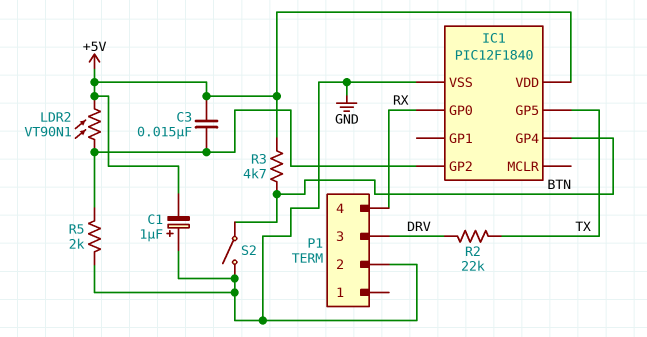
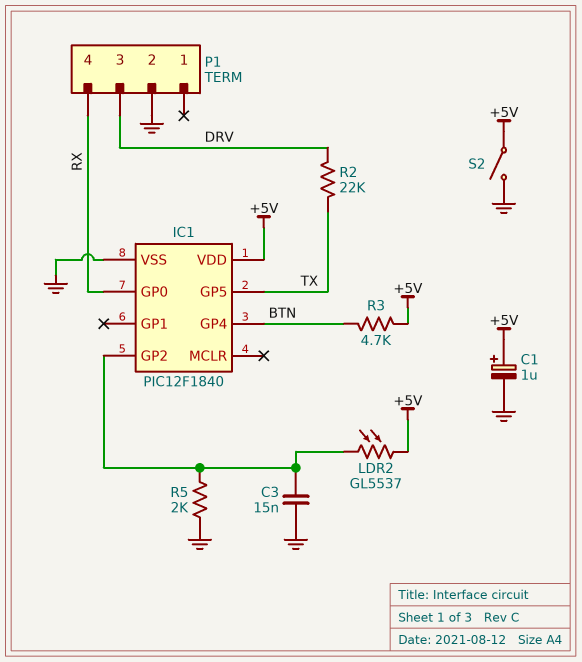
C1: 1uF (plus GND, minus +5V) -> 1uF (plus +5V, minus GND)
C3: 15nF (+5V, IC1/GP2) -> 15nF (GND, IC1/GP2)
LDR2: VT90N1 (+5V, IC1/GP2) -> GL5537 (+5V, IC1/GP2)
S2: switch (BTN, GND) -> switch (+5V, GND)

